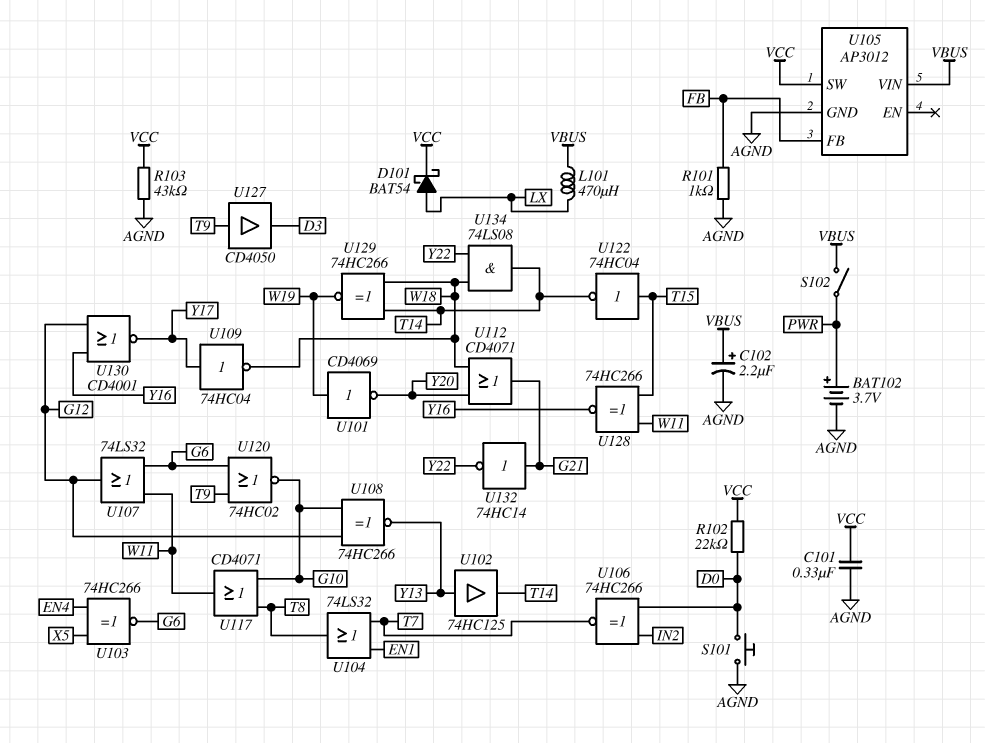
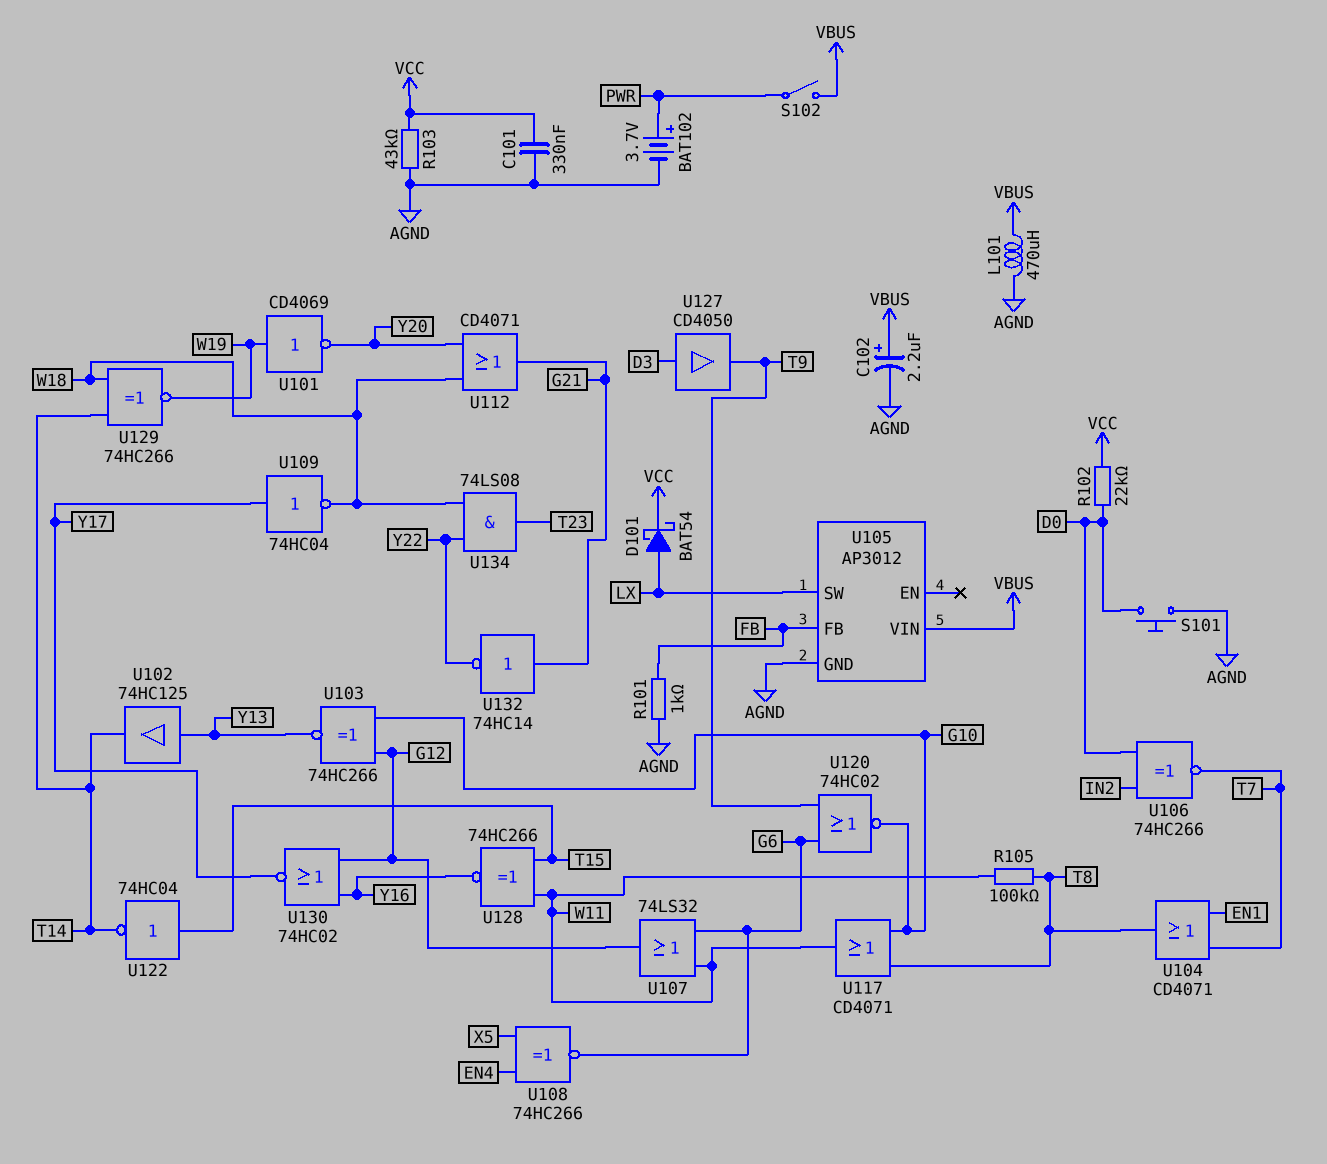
L101: 470uH (LX, VBUS) -> 470uH (AGND, VBUS)
R105: none -> 100k (T8, W11)
U103: XNOR 74HC266 (in EN4, in X5, out G6) -> XNOR 74HC266 (in G10, in G12, out Y13)
U104: OR 74LS32 (in EN1, in T7, out T8) -> OR CD4071 (in EN1, in T7, out T8)
U105 pin SW: VCC -> LX
U108: XNOR 74HC266 (in G10, in G12, out Y13) -> XNOR 74HC266 (in EN4, in X5, out G6)
U127: buffer CD4050 (in T9, out D3) -> buffer CD4050 (in D3, out T9)
U130: NOR CD4001 (in G12, in Y16, out Y17) -> NOR 74HC02 (in G12, in Y16, out Y17)
U134: AND 74LS08 (in W18, in Y22, out T14) -> AND 74LS08 (in W18, in Y22, out T23)

